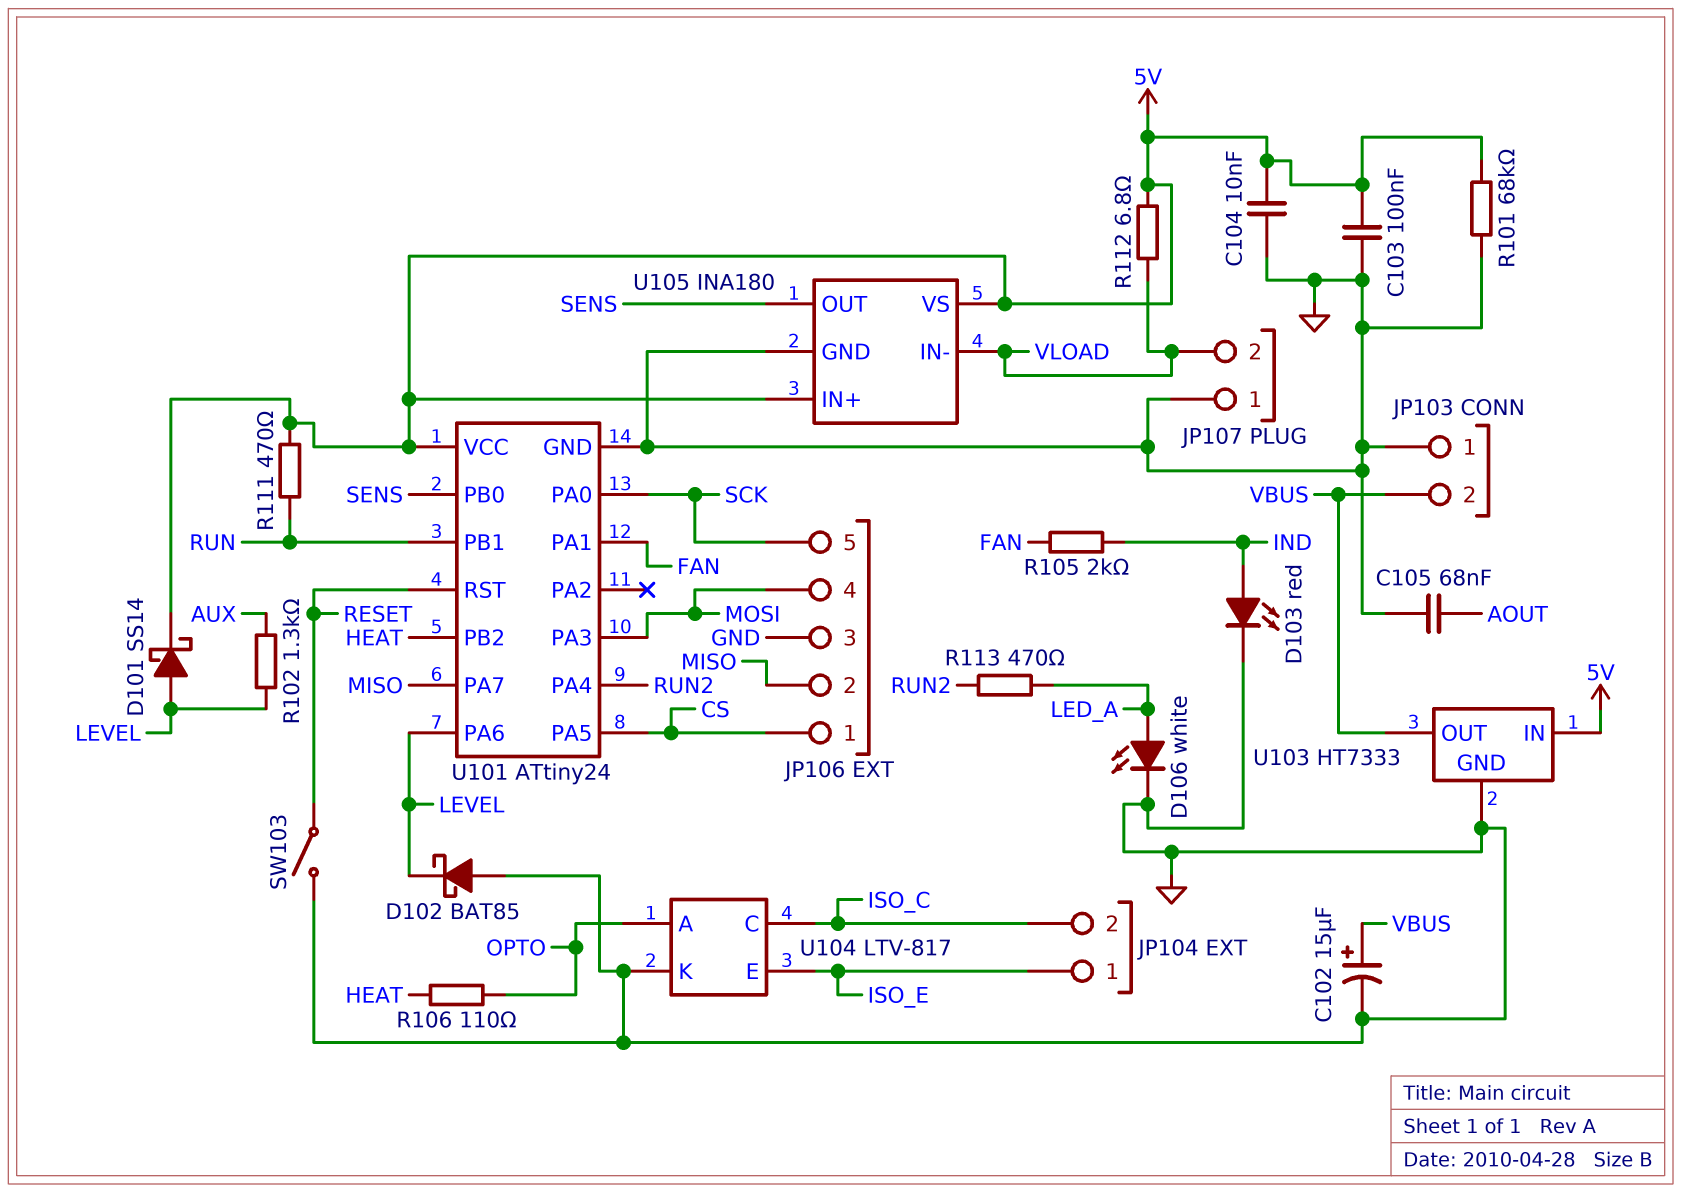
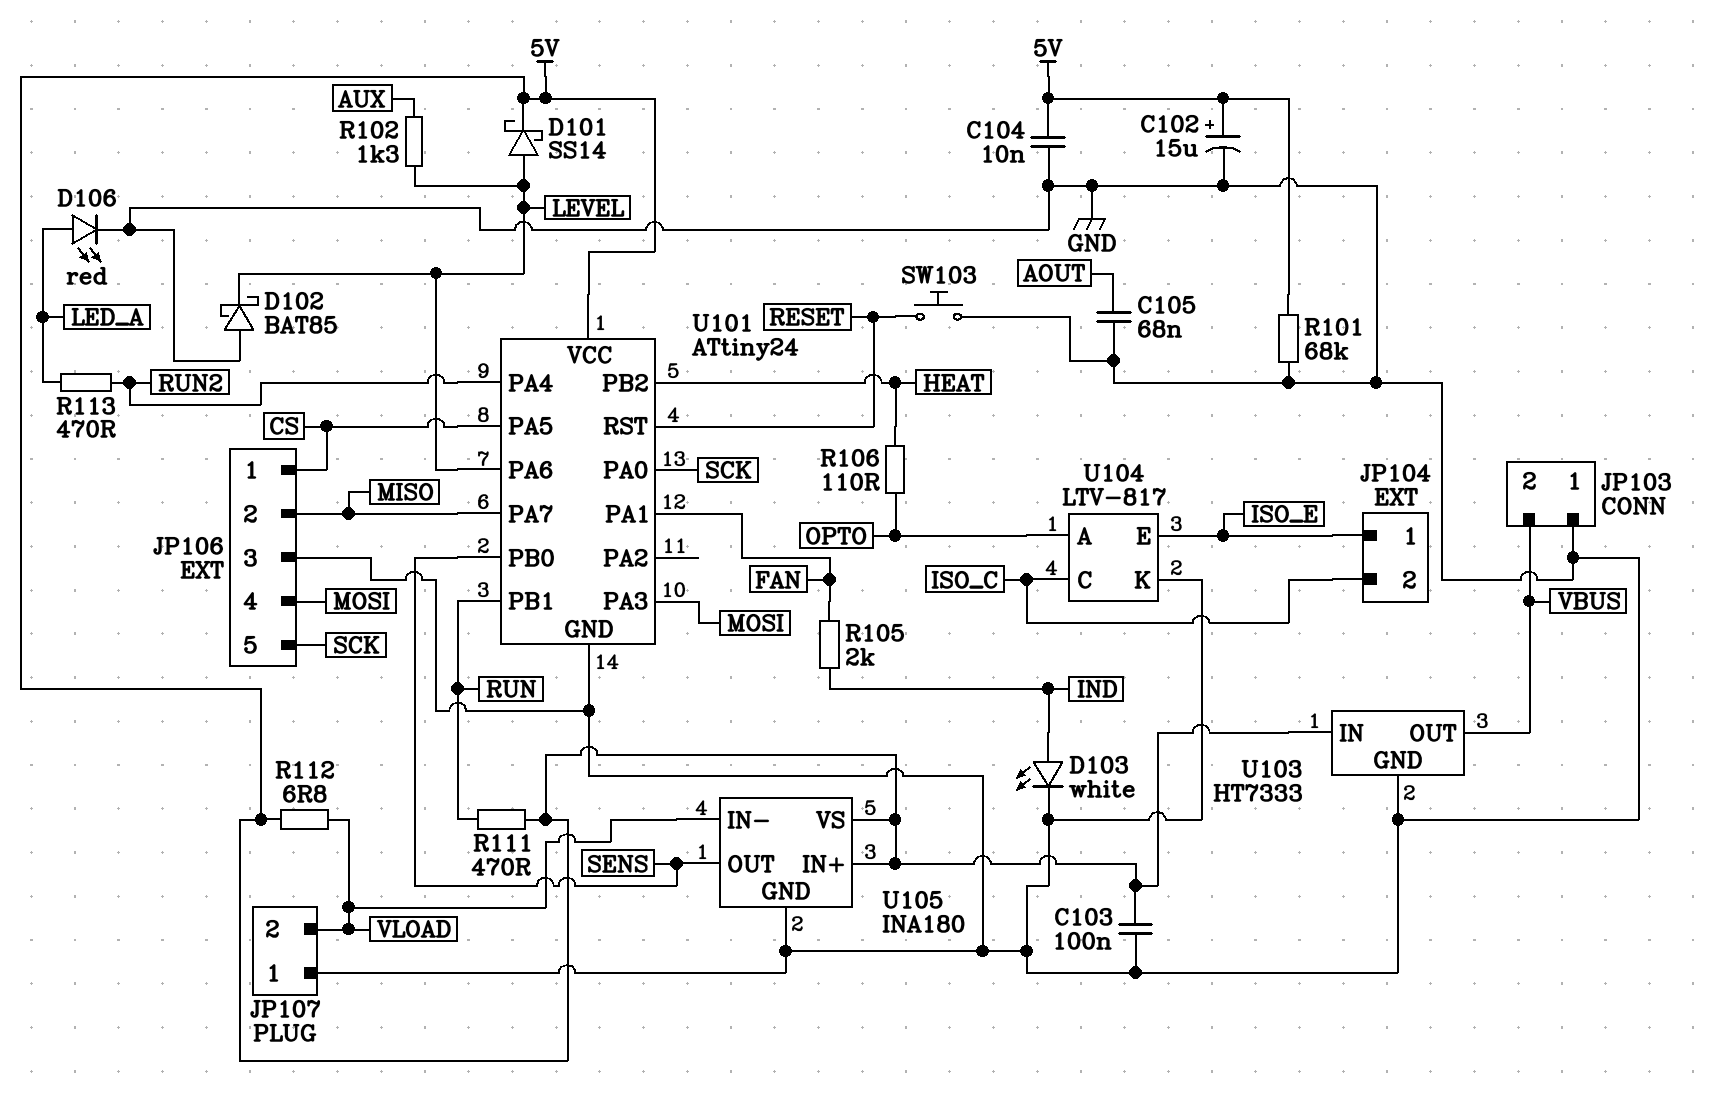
C102: 15uF (plus VBUS, minus GND) -> 15uF (plus 5V, minus GND)
D103: LED red (A IND, K GND) -> LED white (A IND, K GND)
D106: LED white (A LED_A, K GND) -> LED red (A LED_A, K GND)
SW103: switch (GND, RESET) -> button (GND, RESET)

